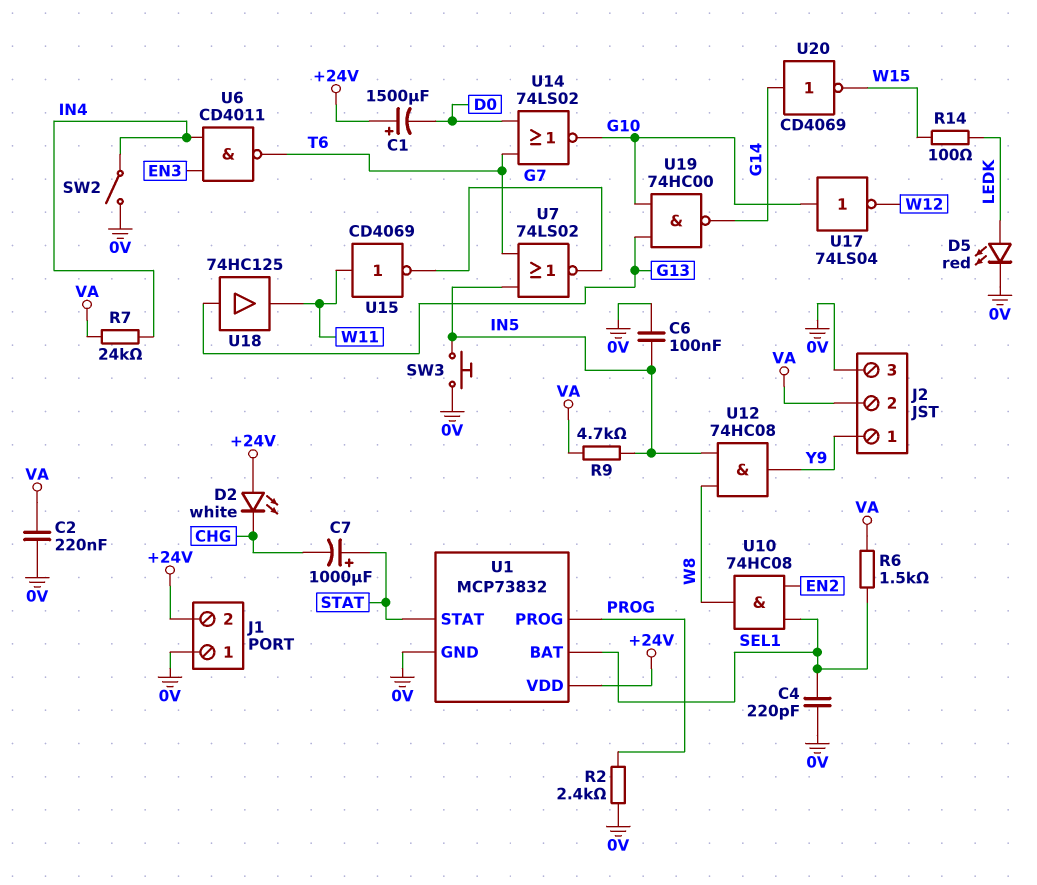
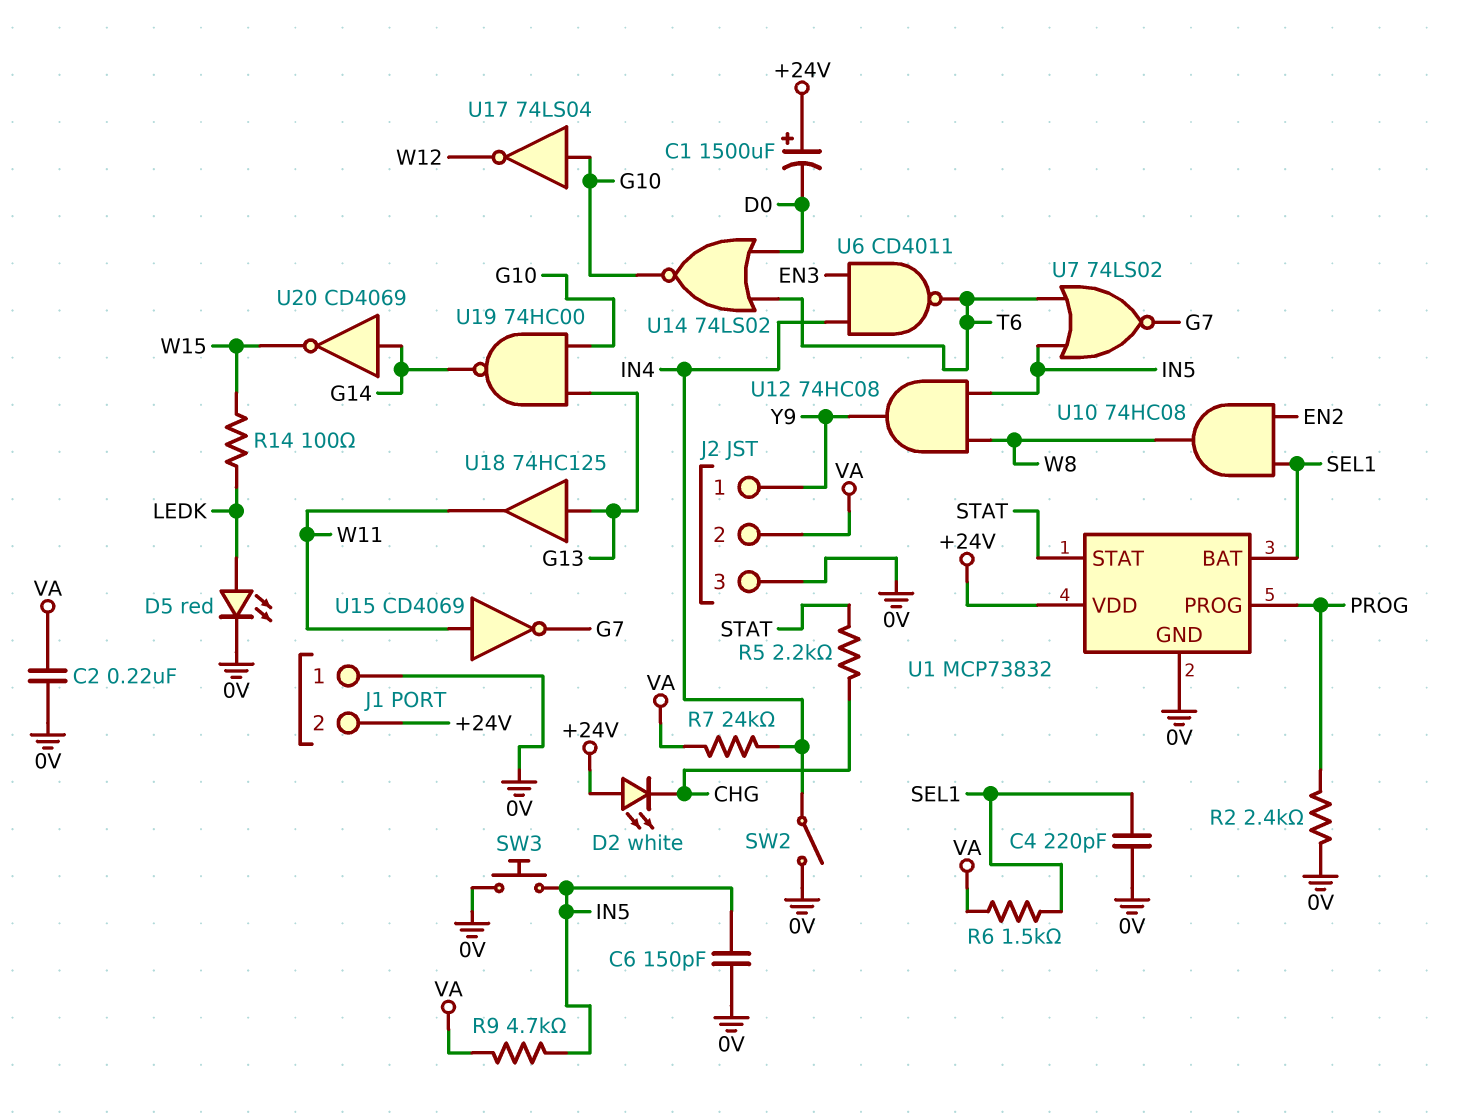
C6: 100nF (0V, IN5) -> 150pF (0V, IN5)
C7: 1000uF (plus STAT, minus CHG) -> none
R5: none -> 2.2k (CHG, STAT)

